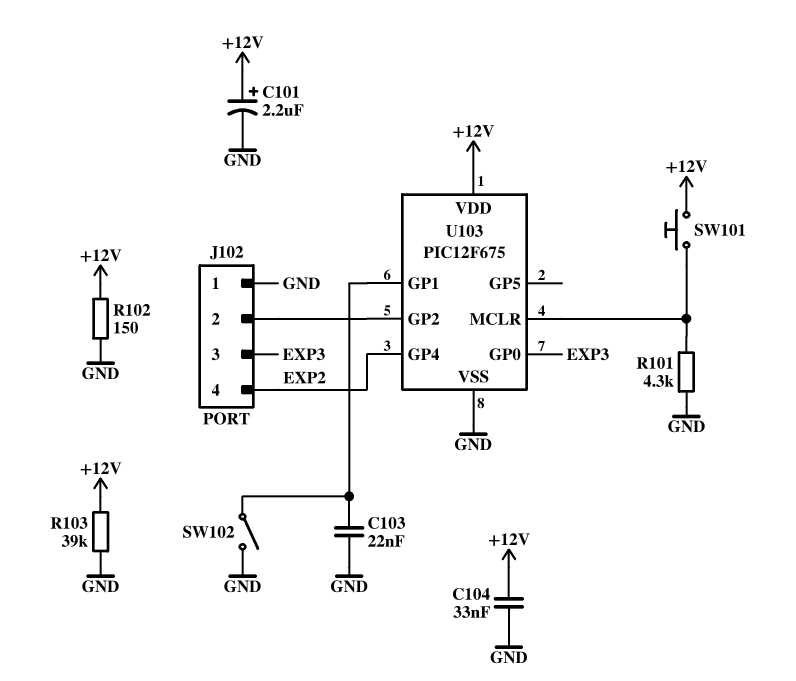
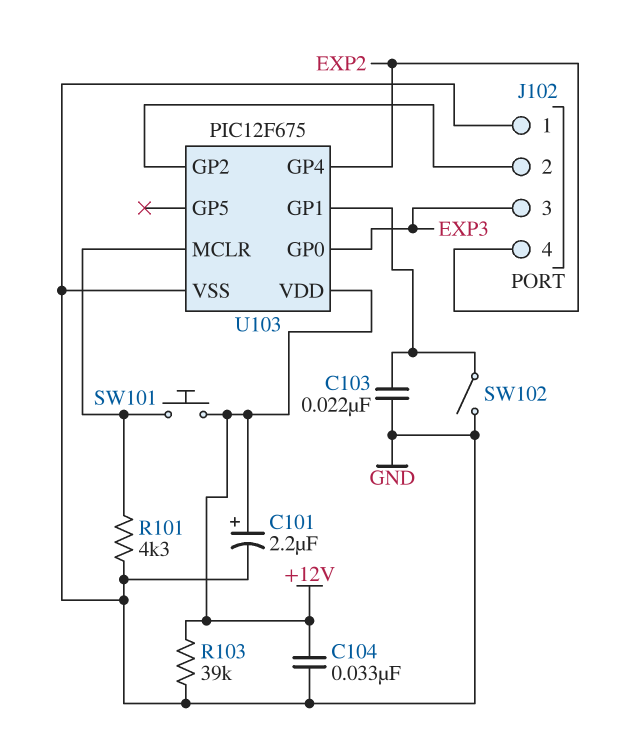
R102: 150 (+12V, GND) -> none

